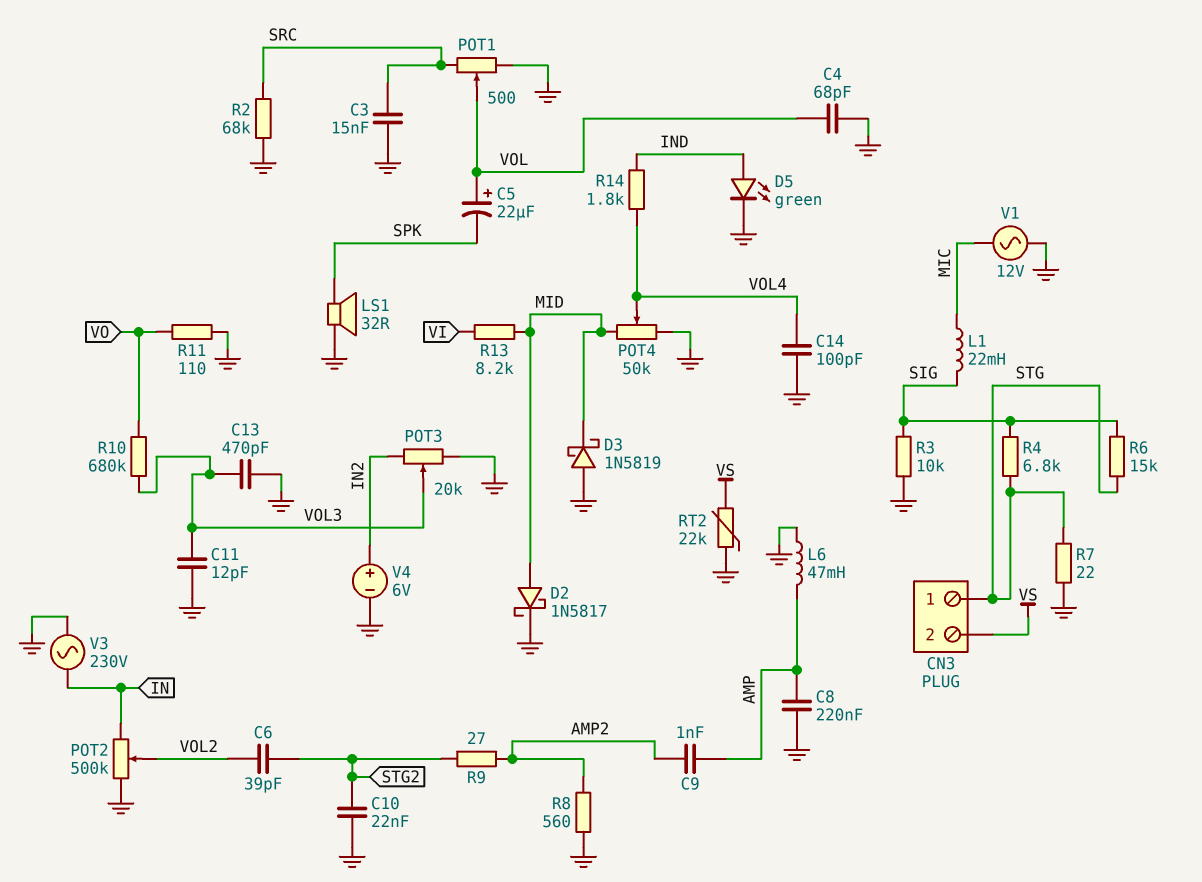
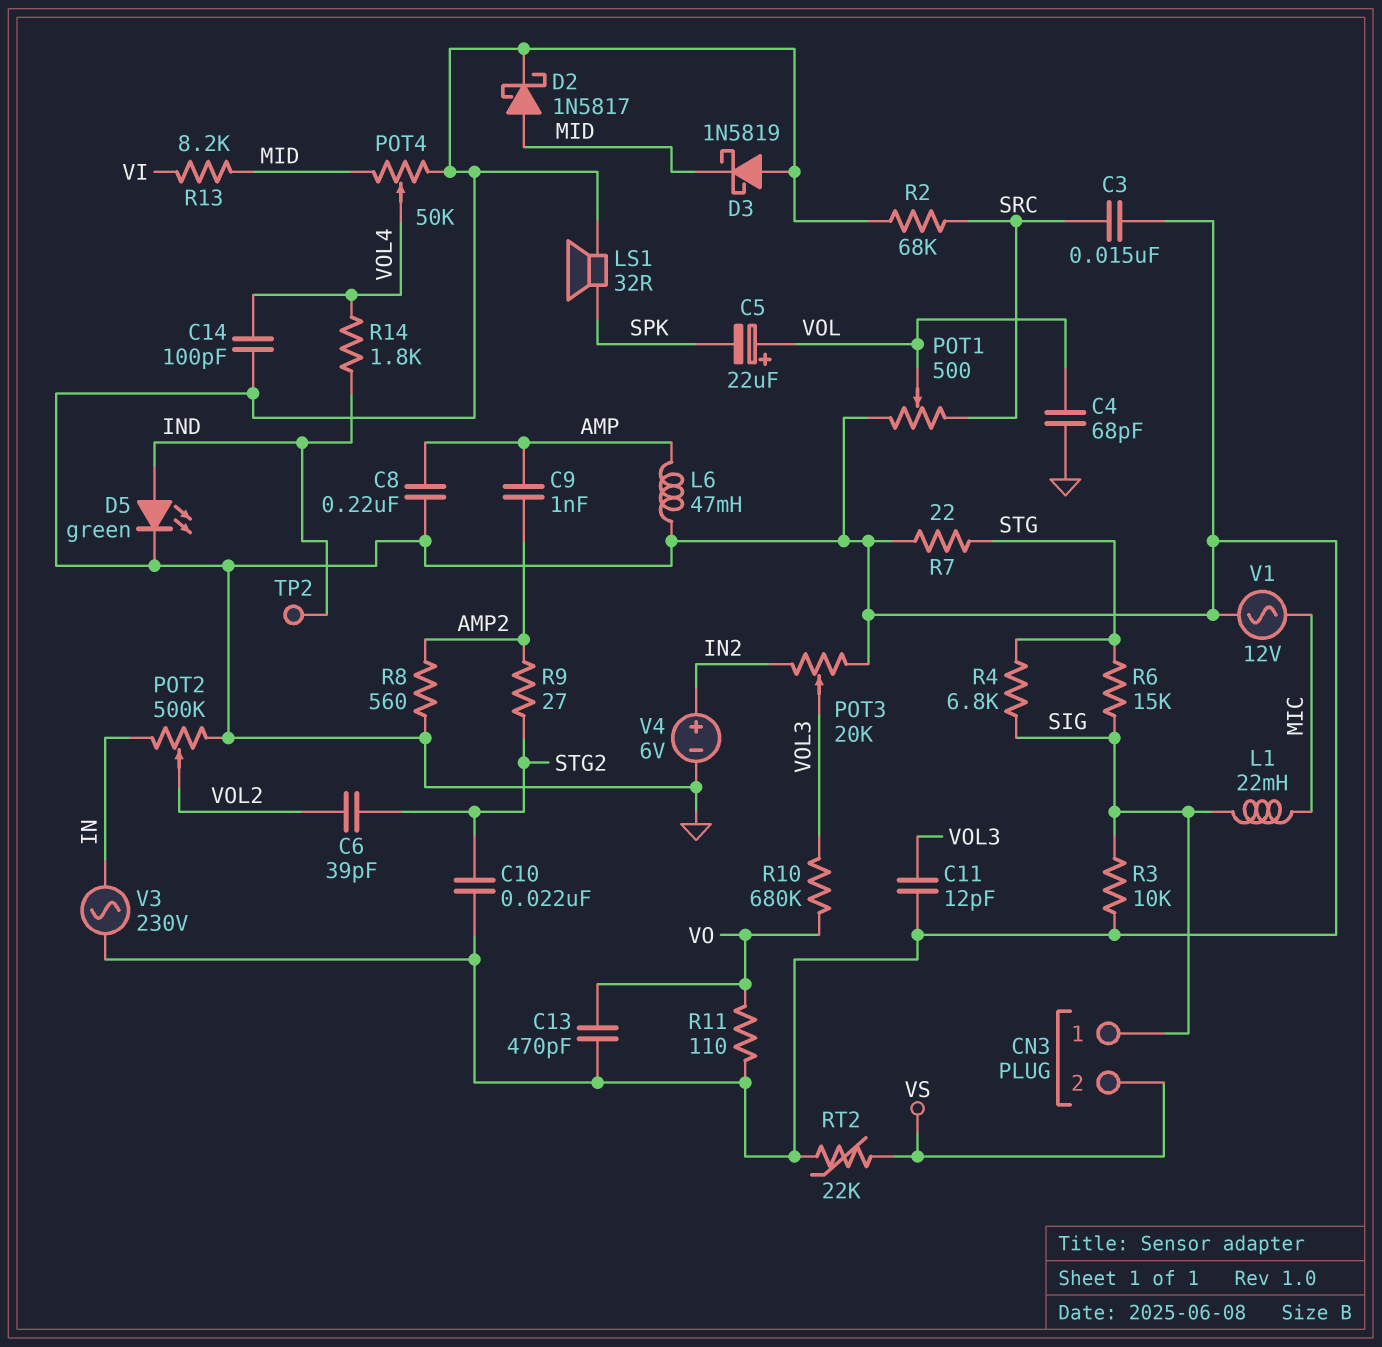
C13: 470pF (GND, VOL3) -> 470pF (GND, VO)
CN3 pin 1: STG -> SIG
TP2: none -> test point (IND)

